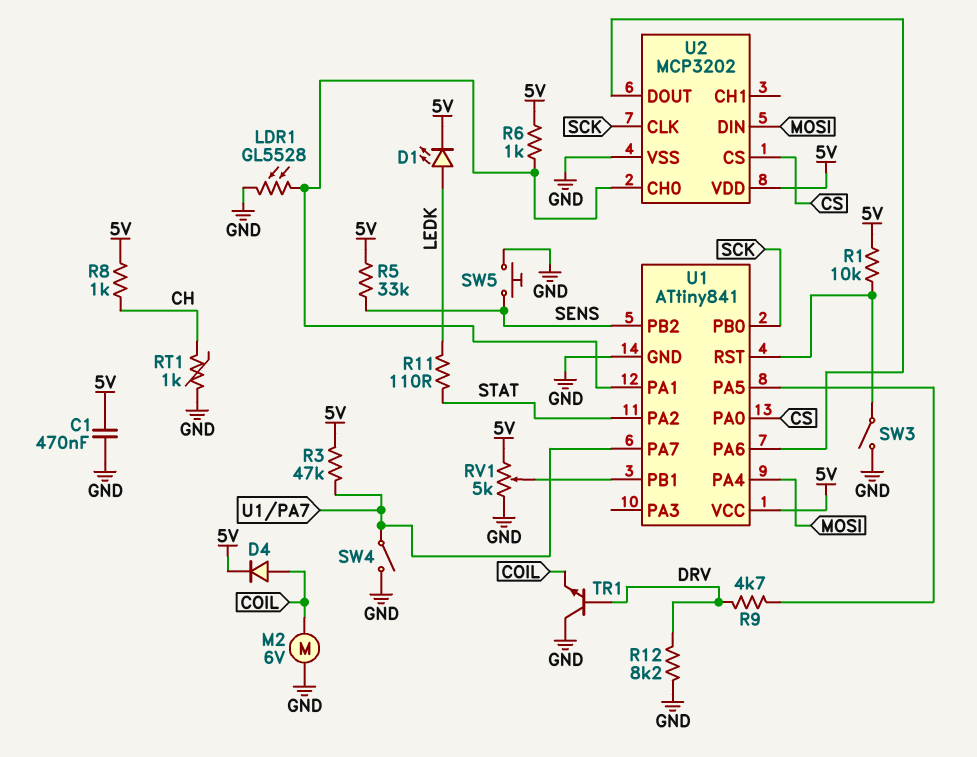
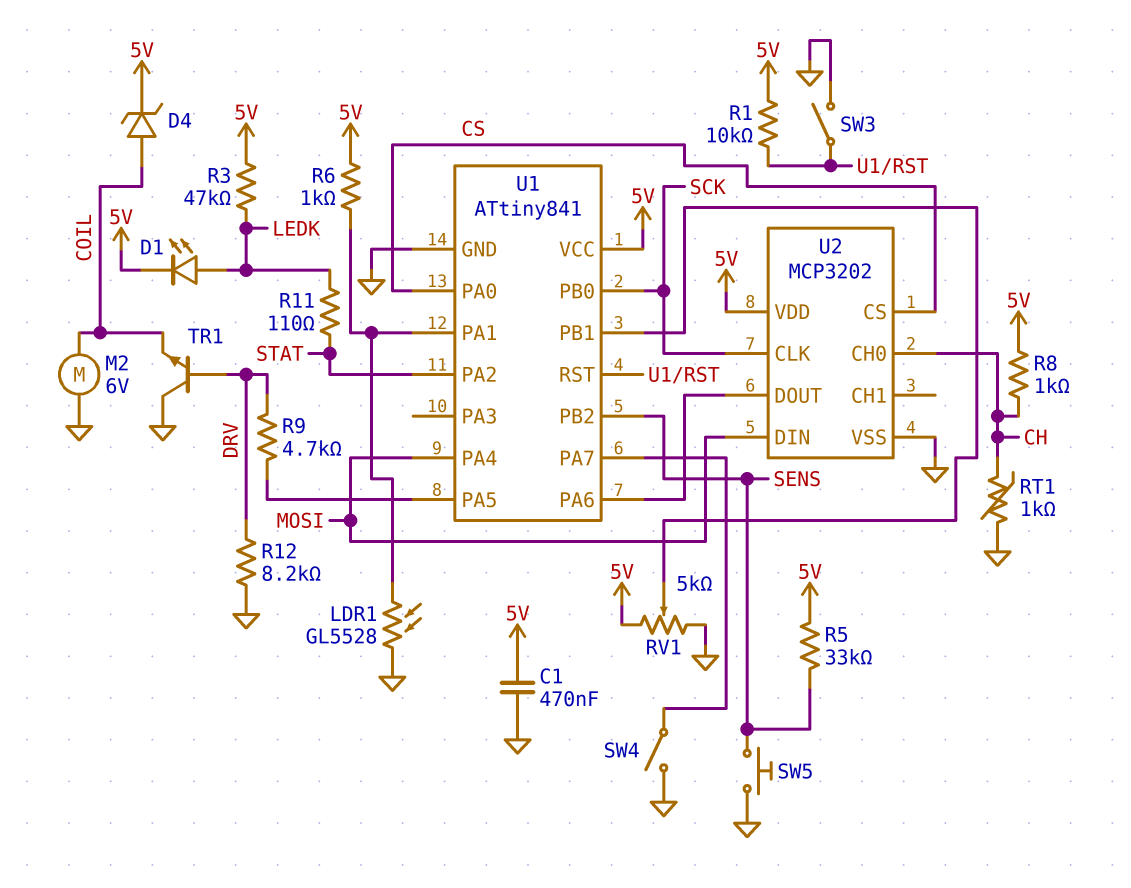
D4: diode (A COIL, K 5V) -> zener (A COIL, K 5V)
R3: 47k (5V, U1/PA7) -> 47k (5V, LEDK)
U2 pin CH0: U1/PA1 -> CH

